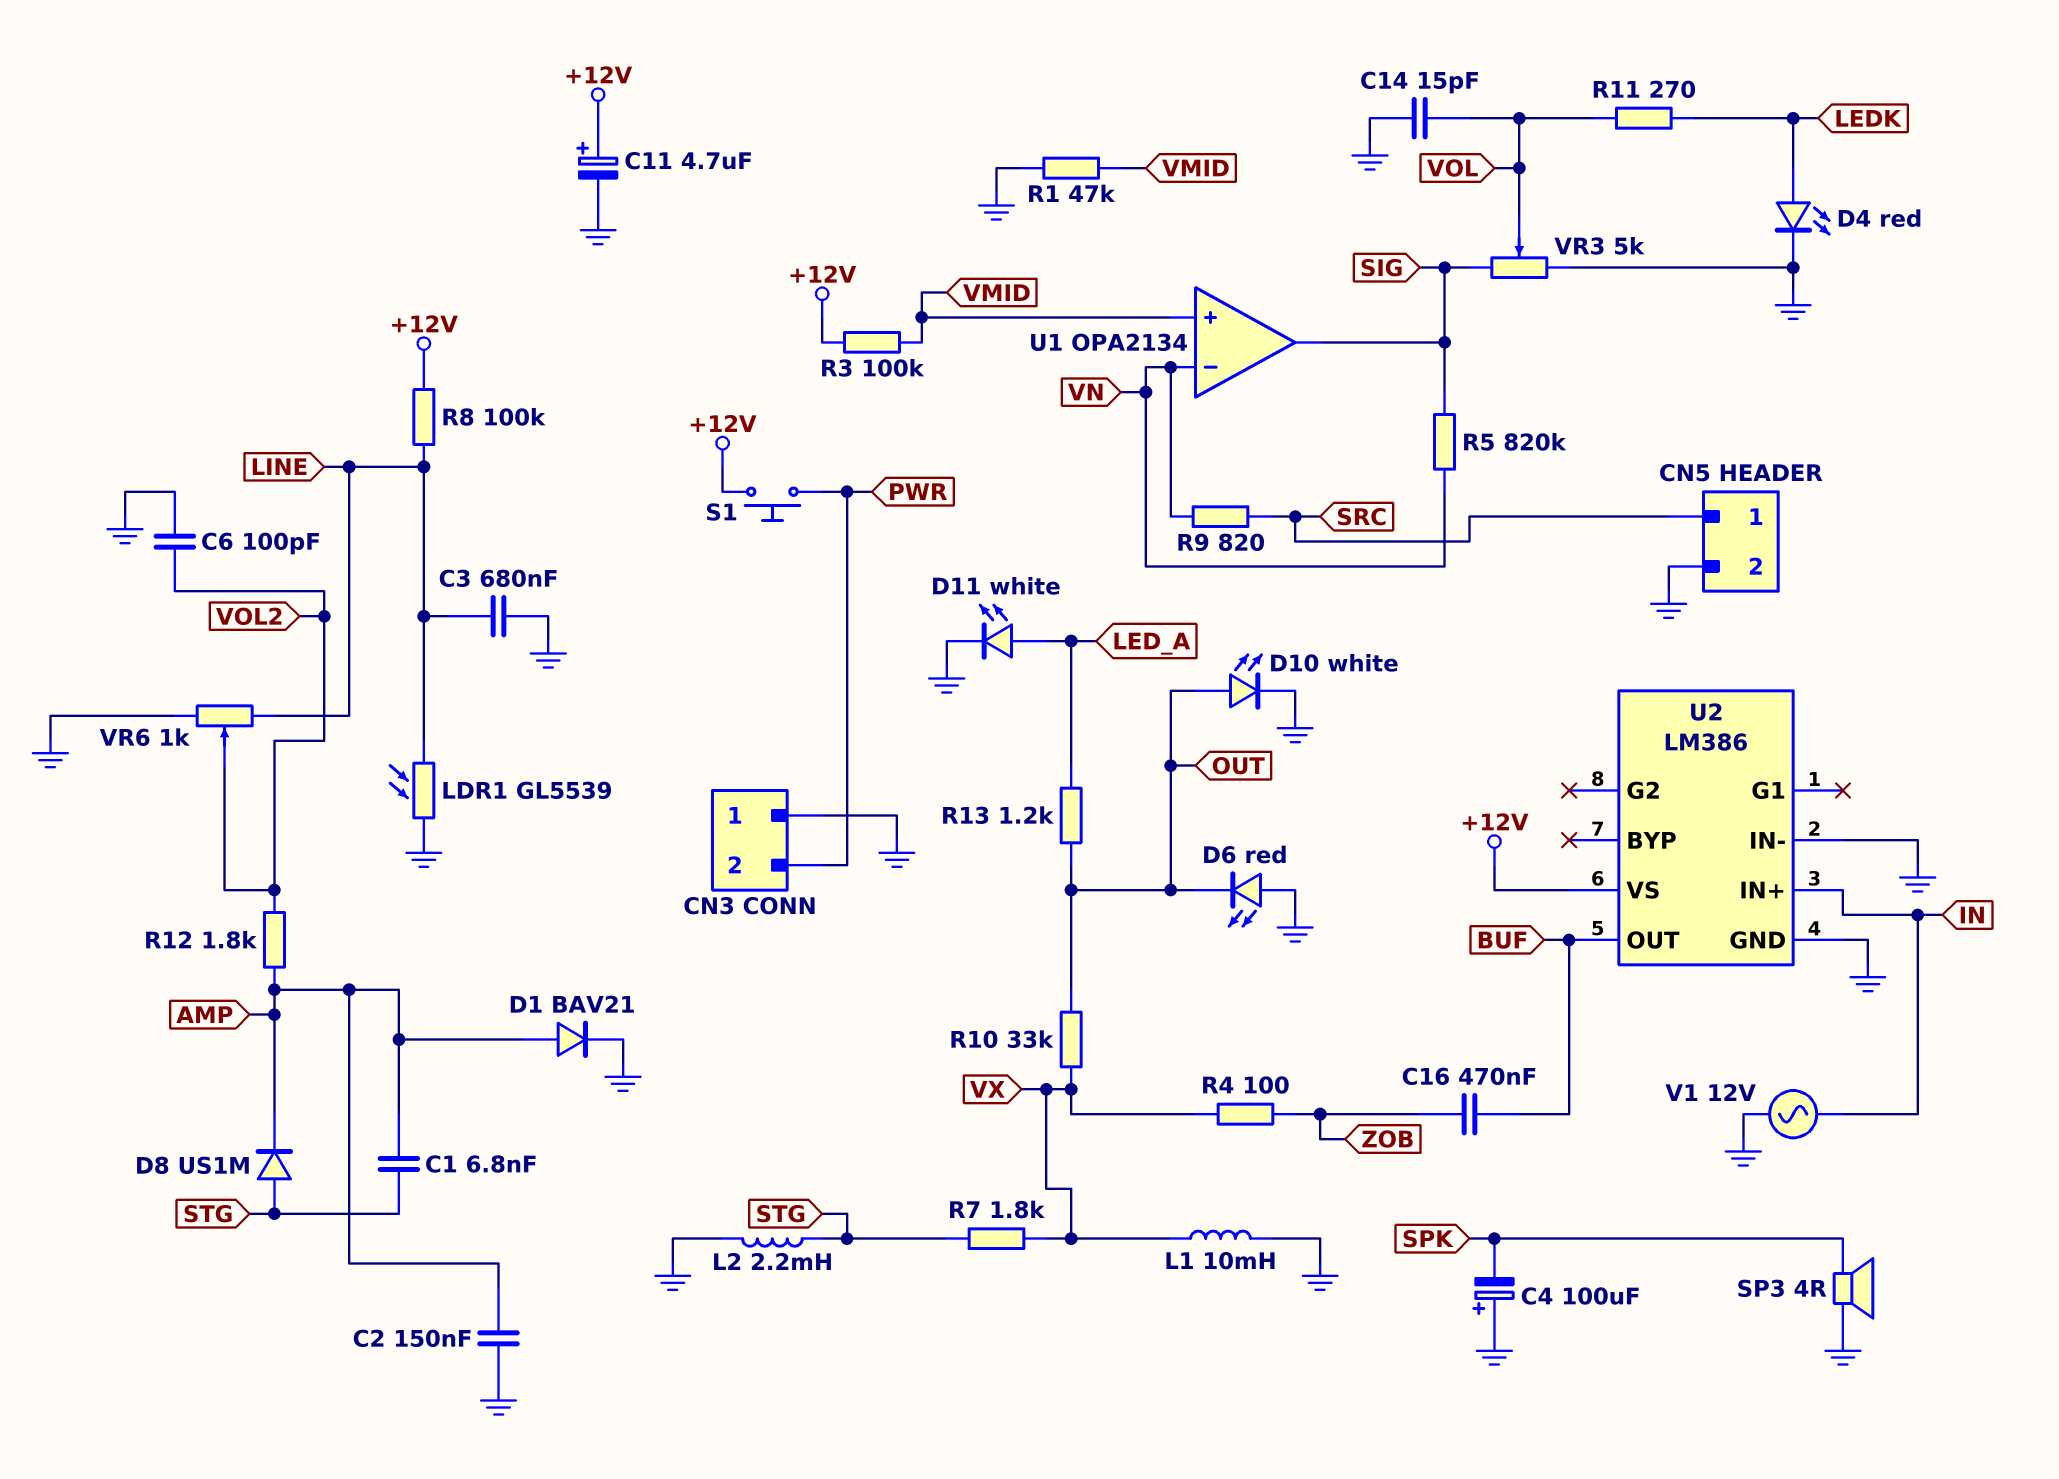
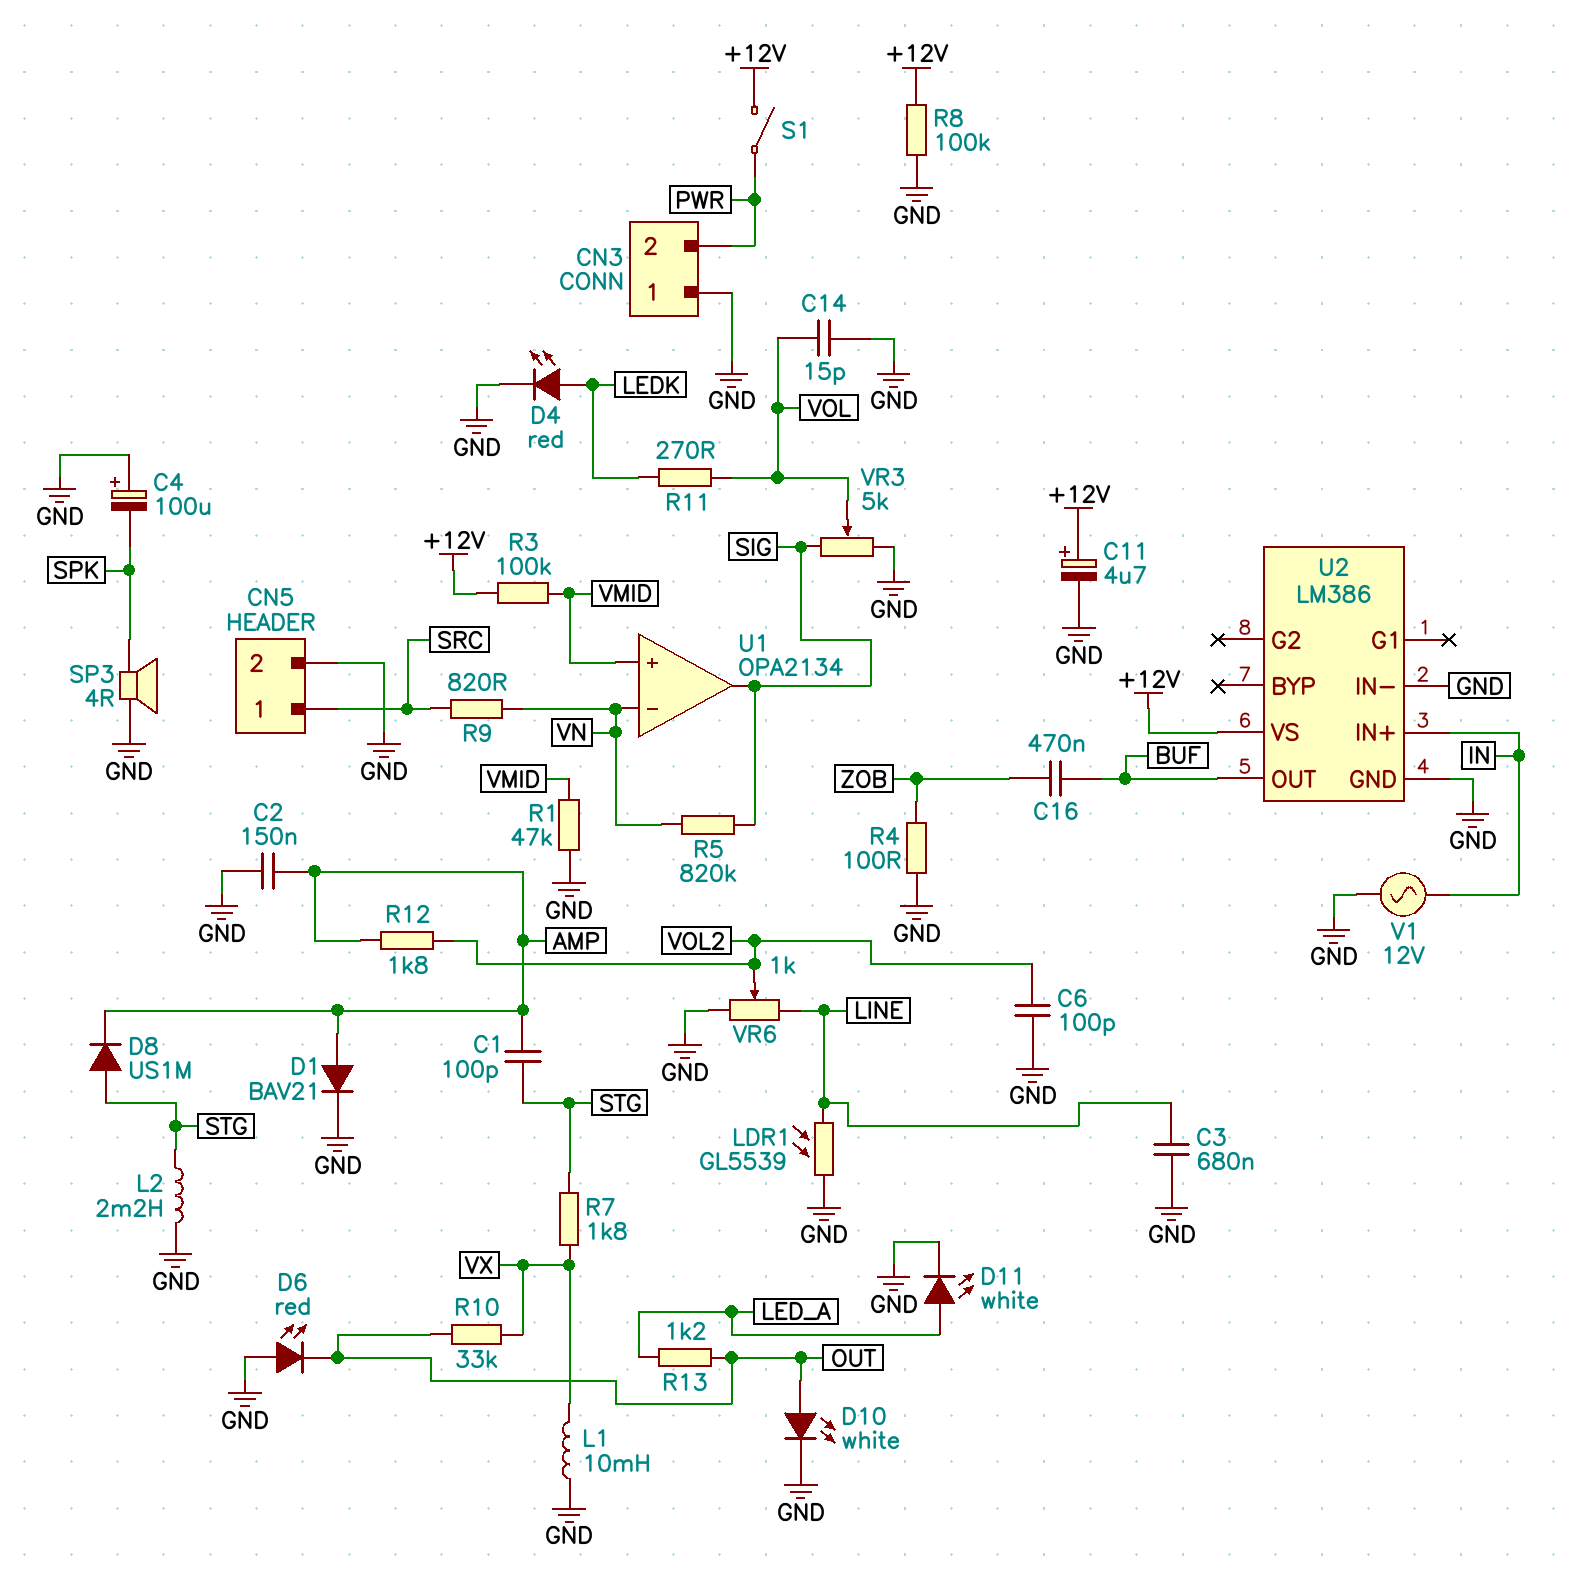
C1: 6.8nF (AMP, STG) -> 100pF (AMP, STG)
R4: 100 (VX, ZOB) -> 100 (GND, ZOB)
R8: 100k (+12V, LINE) -> 100k (+12V, GND)
S1: button (+12V, PWR) -> switch (+12V, PWR)

